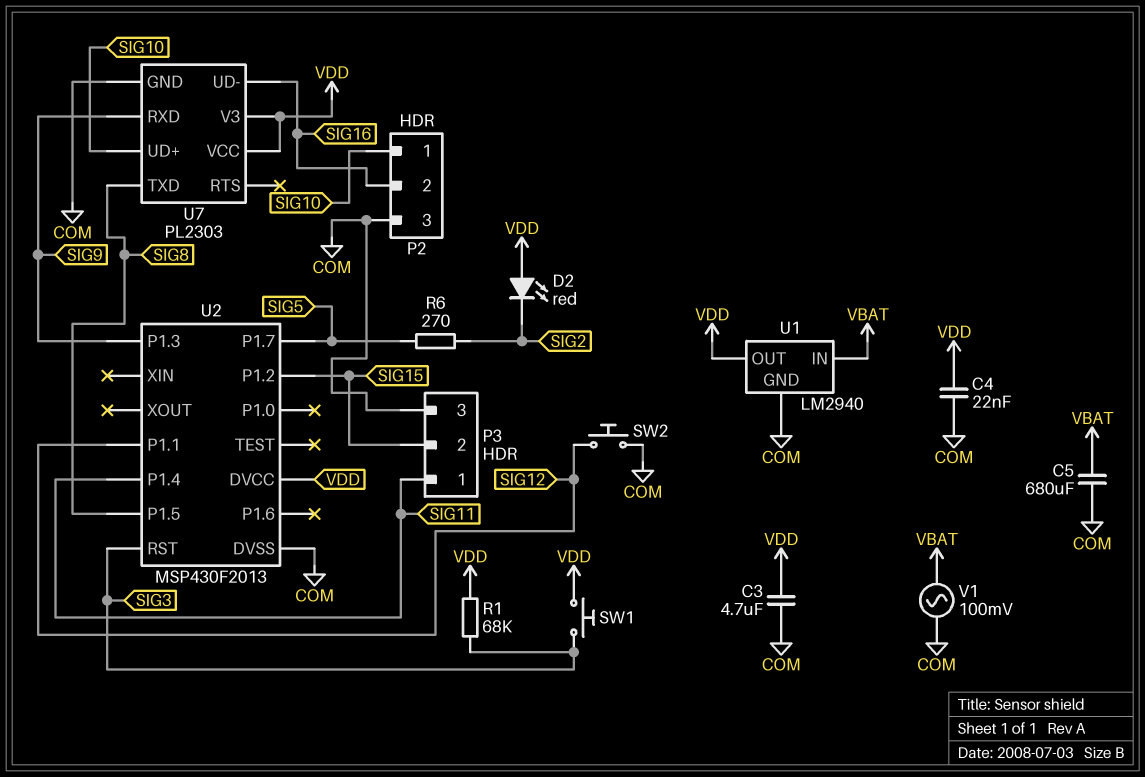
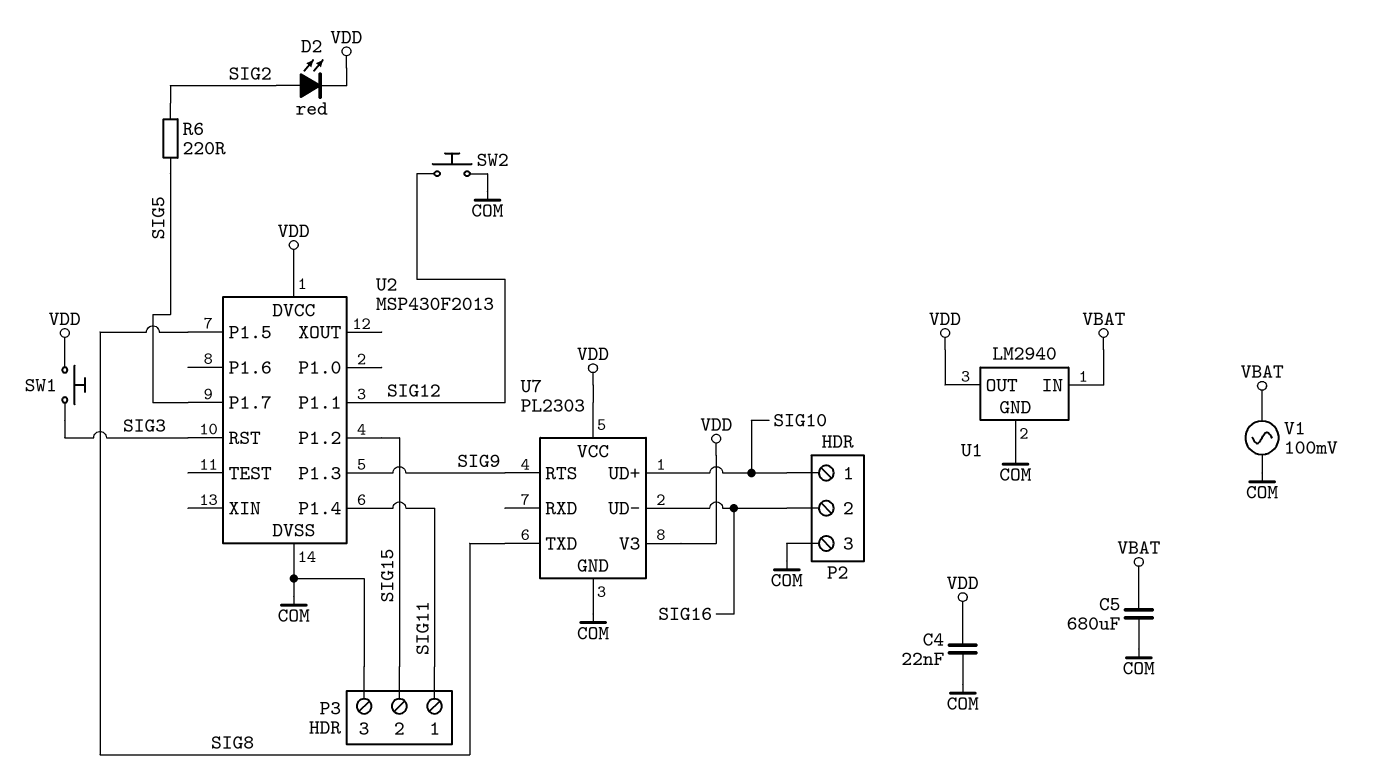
C3: 4.7uF (COM, VDD) -> none
D2: LED red (A VDD, K SIG2) -> LED red (A SIG2, K VDD)
R1: 68k (SIG3, VDD) -> none
R6: 270 (SIG2, SIG5) -> 220 (SIG2, SIG5)
U7 pin RTS: none -> SIG9
U7 pin RXD: SIG9 -> none

